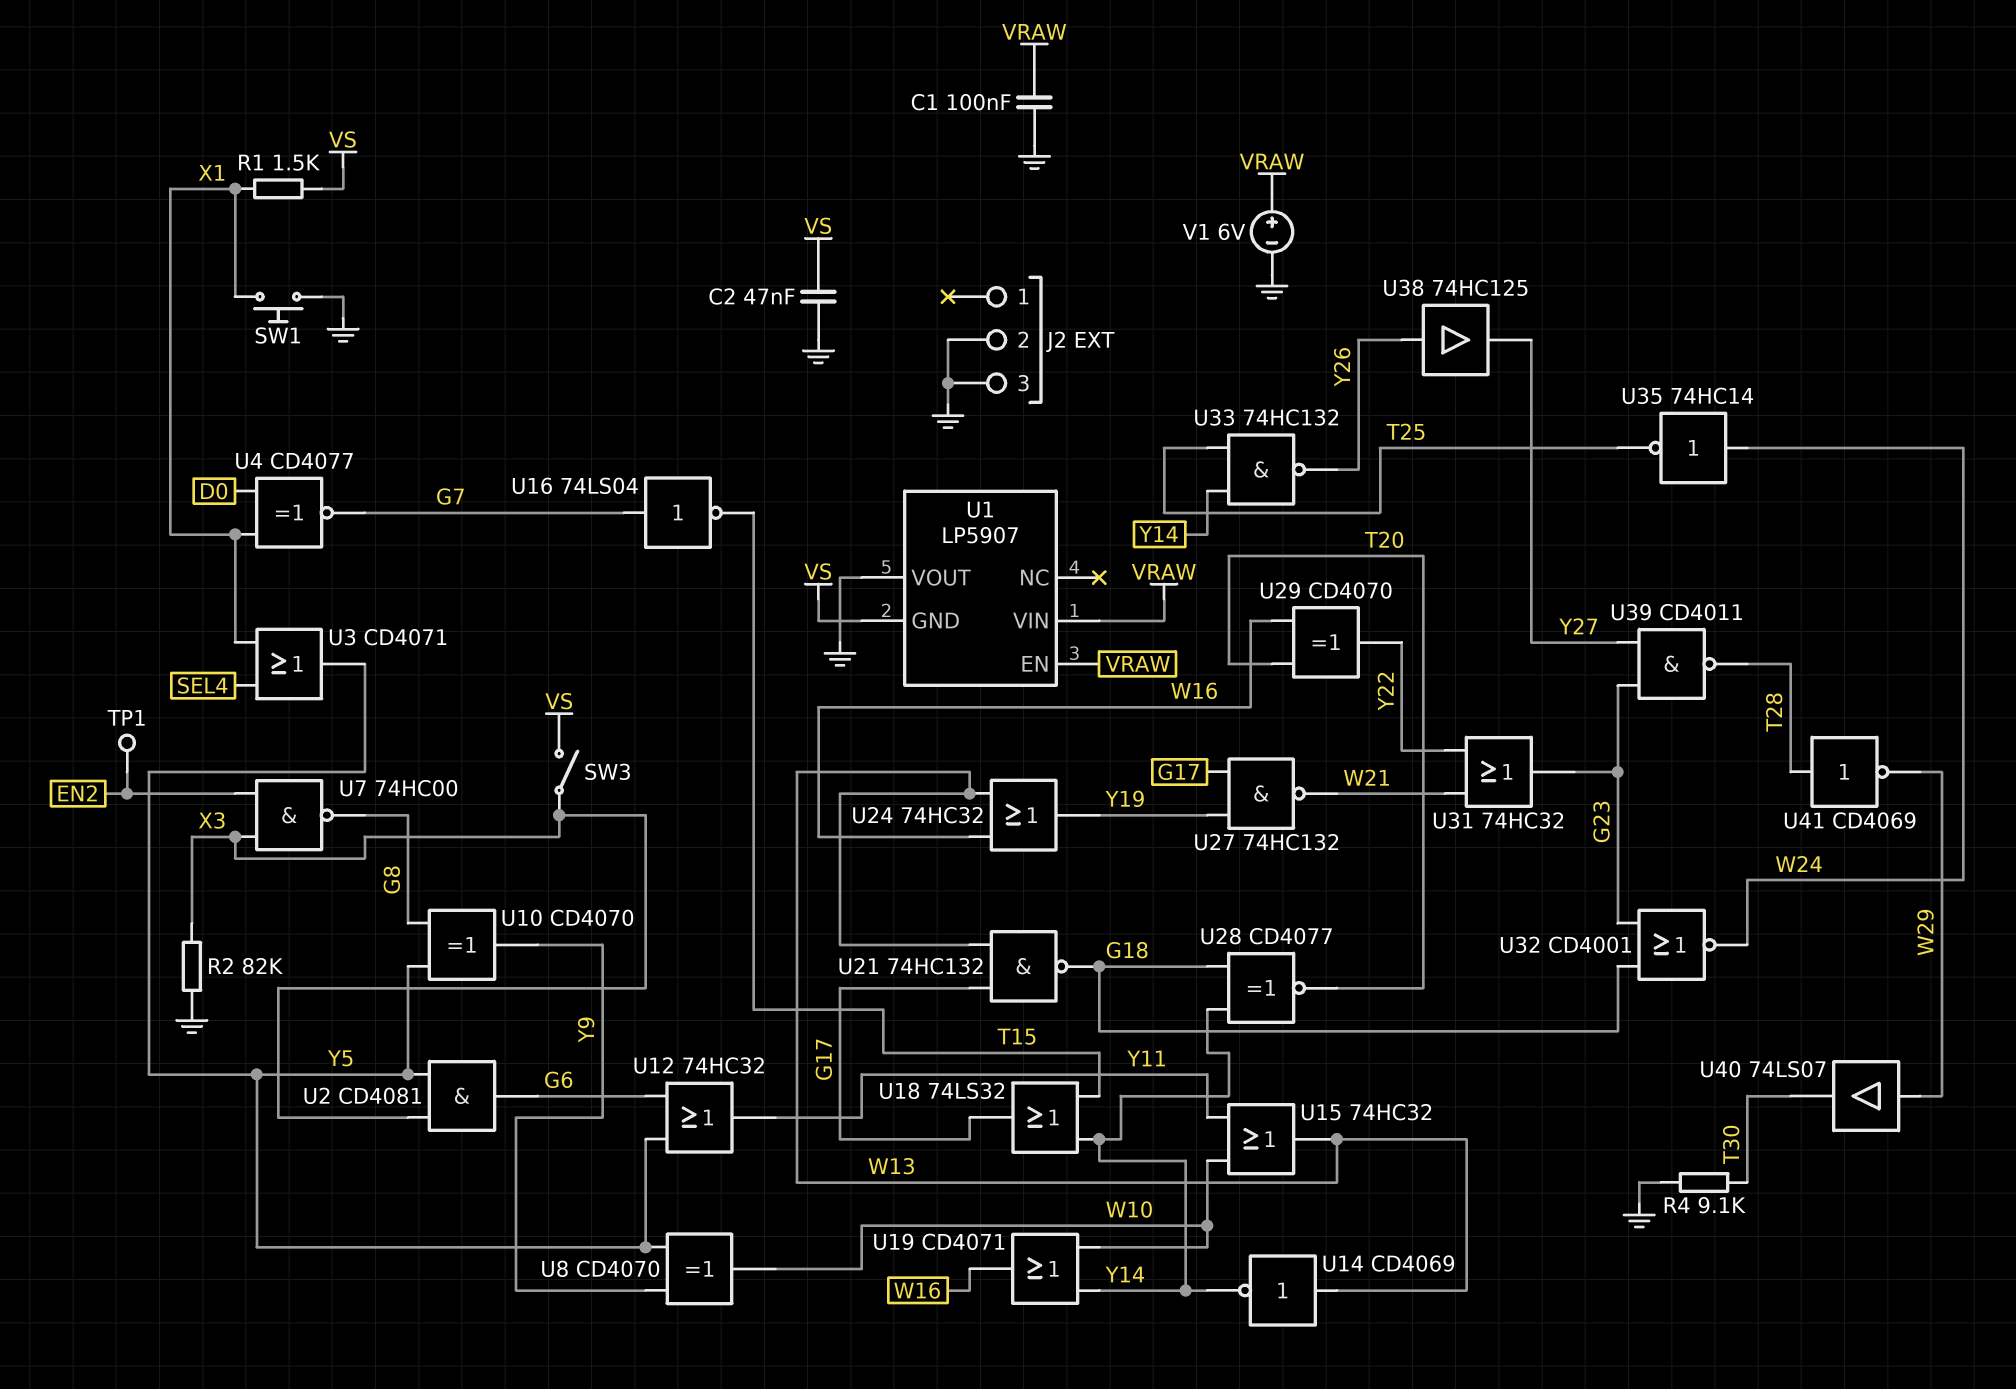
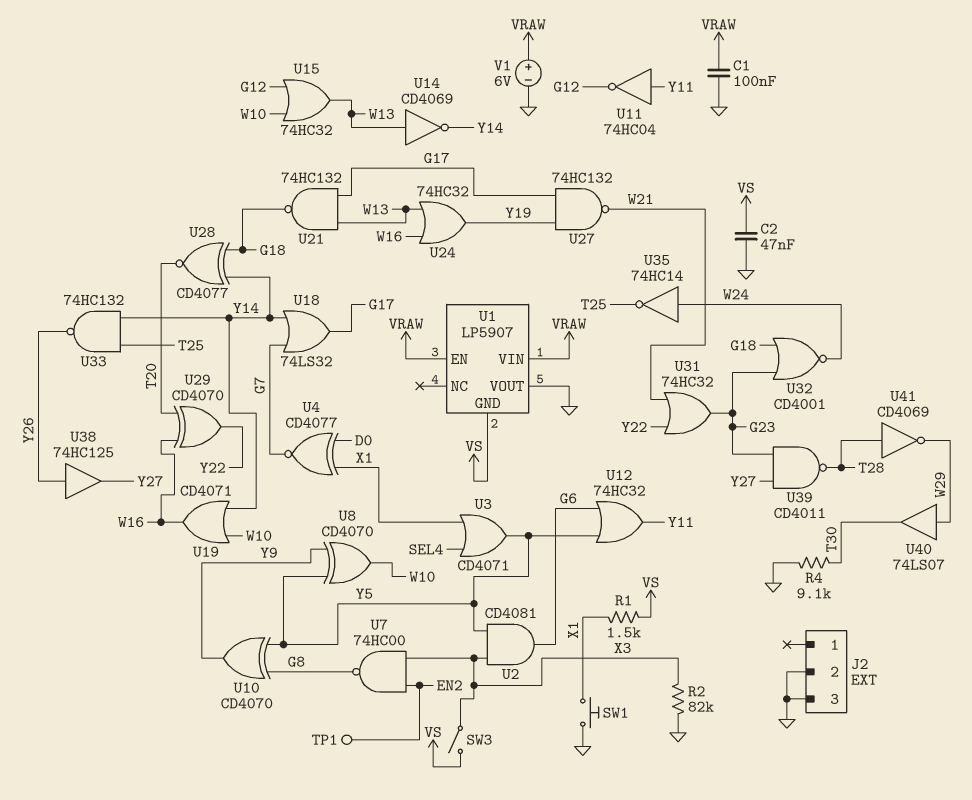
U11: none -> NOT 74HC04 (in Y11, out G12)
U15: OR 74HC32 (in W10, in Y11, out W13) -> OR 74HC32 (in G12, in W10, out W13)
U16: NOT 74LS04 (in G7, out T15) -> none
U18: OR 74LS32 (in T15, in Y14, out G17) -> OR 74LS32 (in G7, in Y14, out G17)

